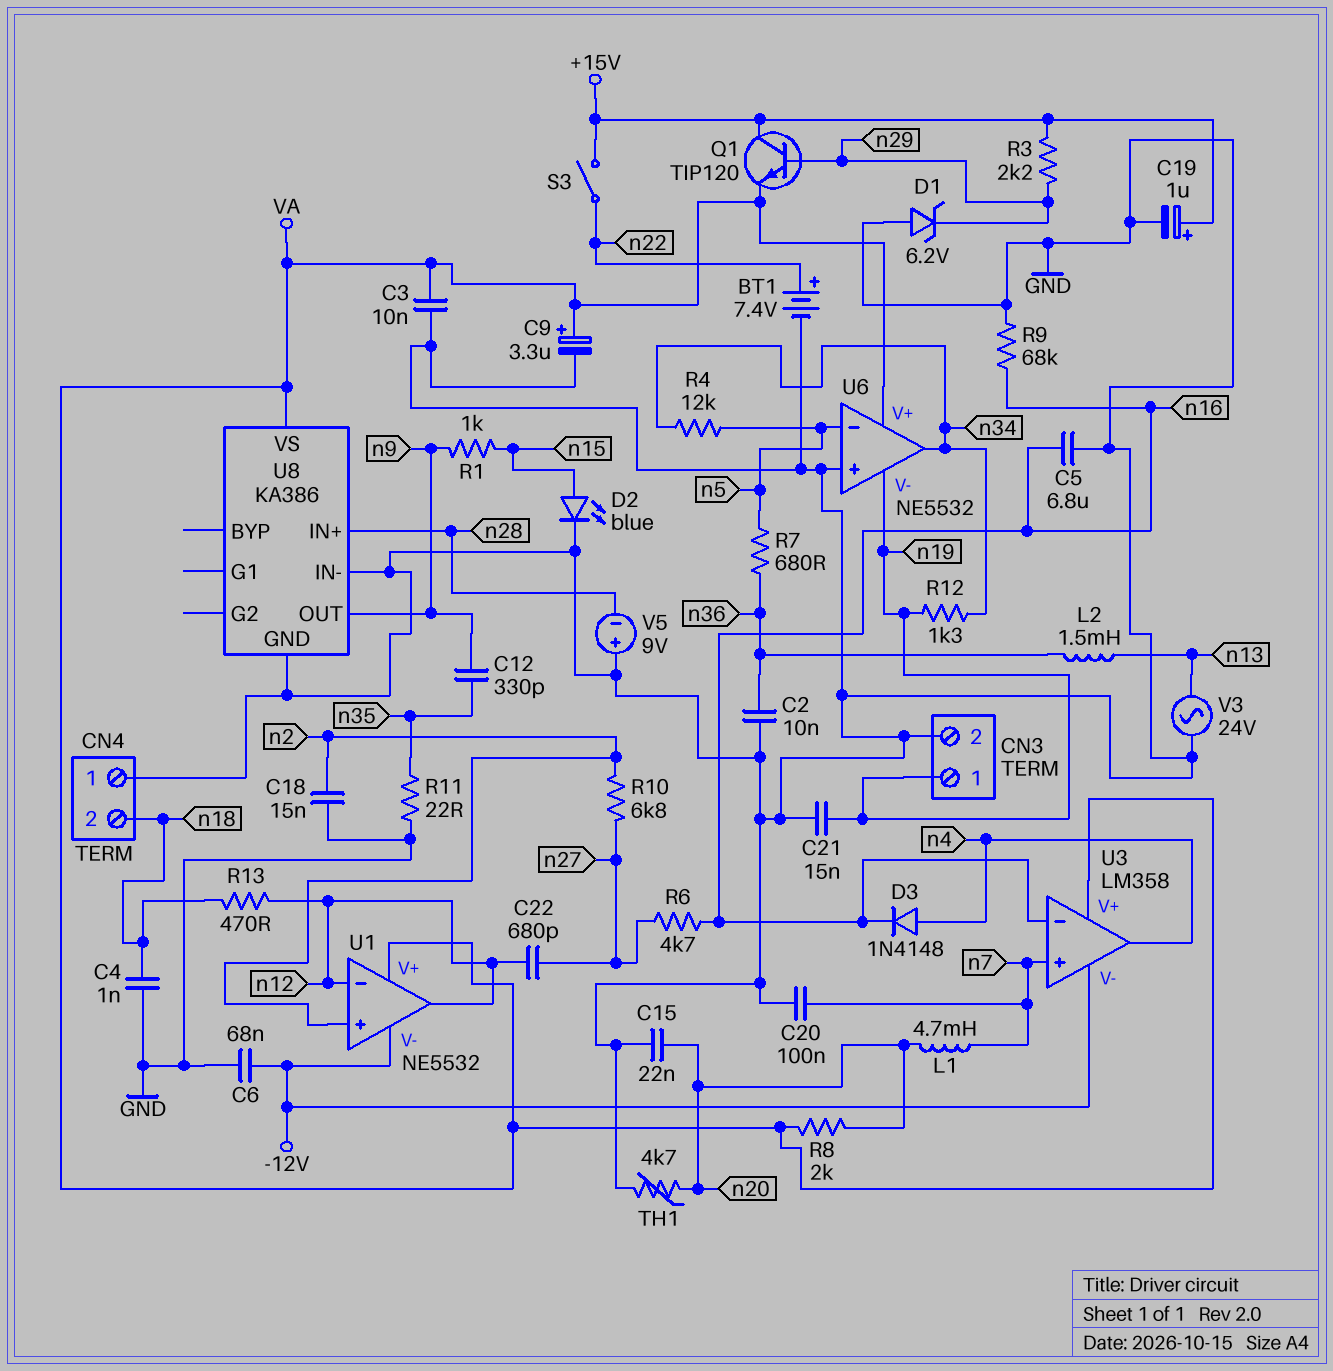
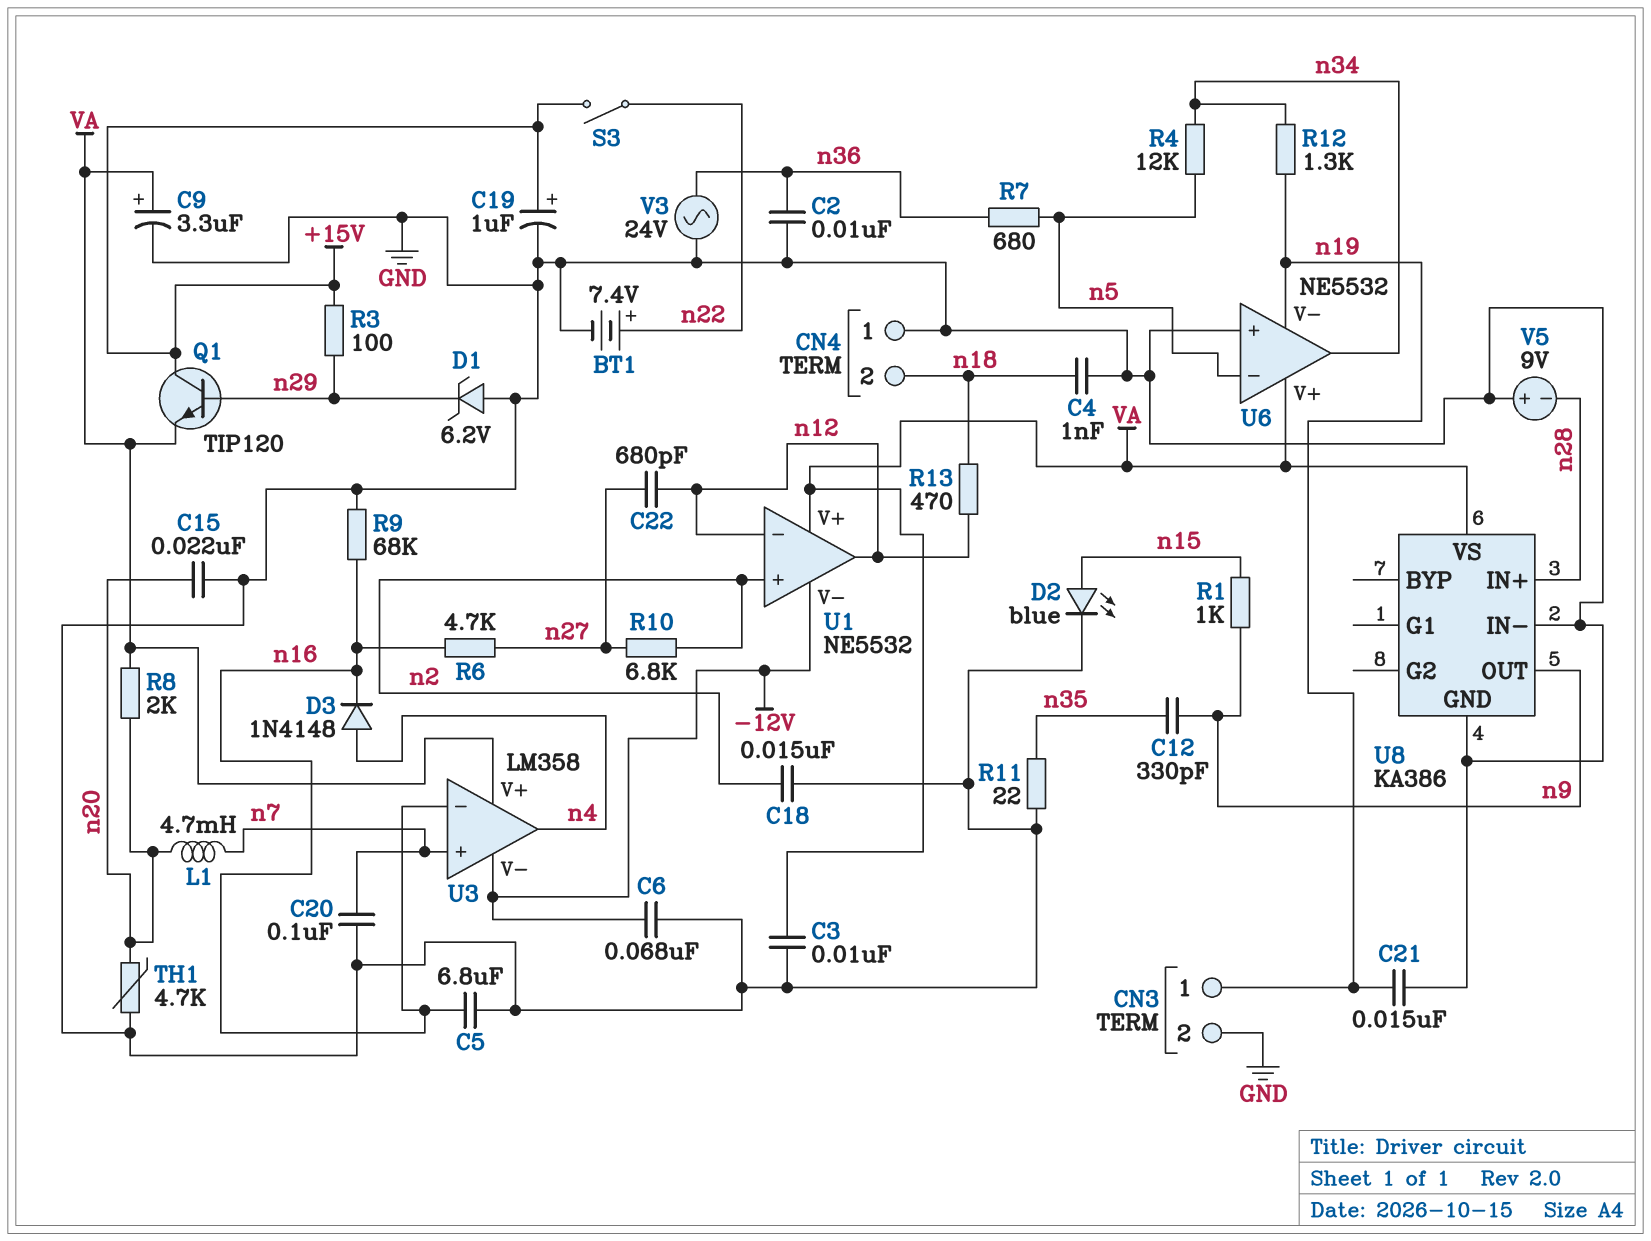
L2: 1.5mH (n13, n36) -> none
R3: 2.2k (+15V, n29) -> 100 (+15V, n29)
V3: AC 24V (GND, n13) -> AC 24V (GND, n36)

